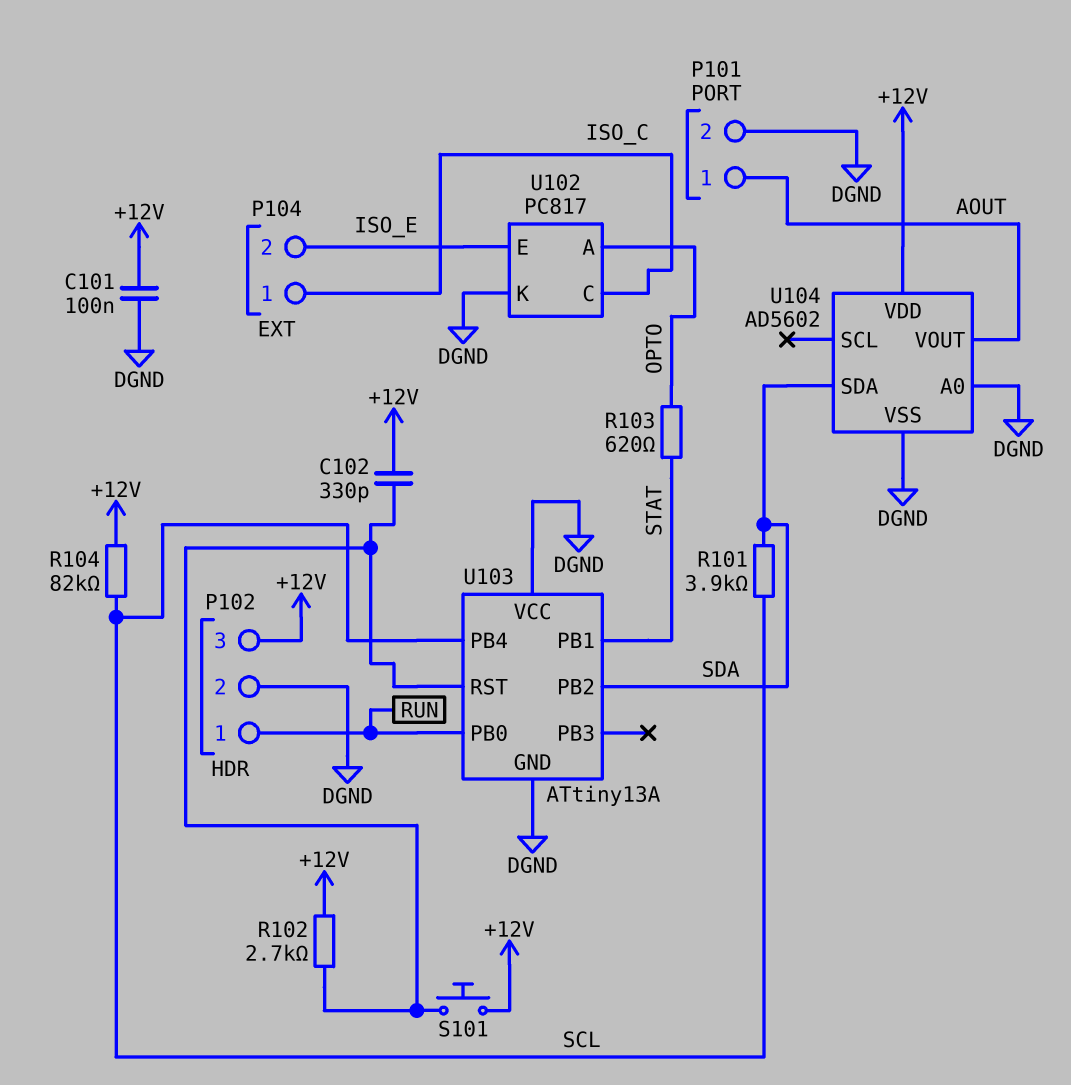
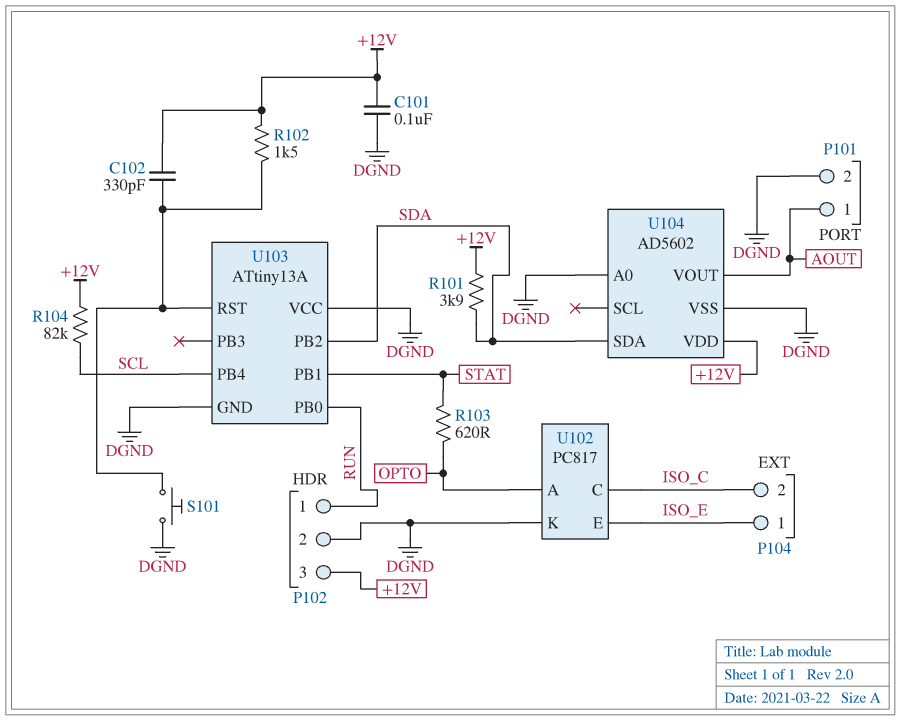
P104 pin 1: ISO_C -> ISO_E
P104 pin 2: ISO_E -> ISO_C
R101: 3.9k (SCL, SDA) -> 3.9k (+12V, SDA)
R102: 2.7k (+12V, U103/RST) -> 1.5k (+12V, U103/RST)
S101: button (+12V, U103/RST) -> button (DGND, U103/RST)

